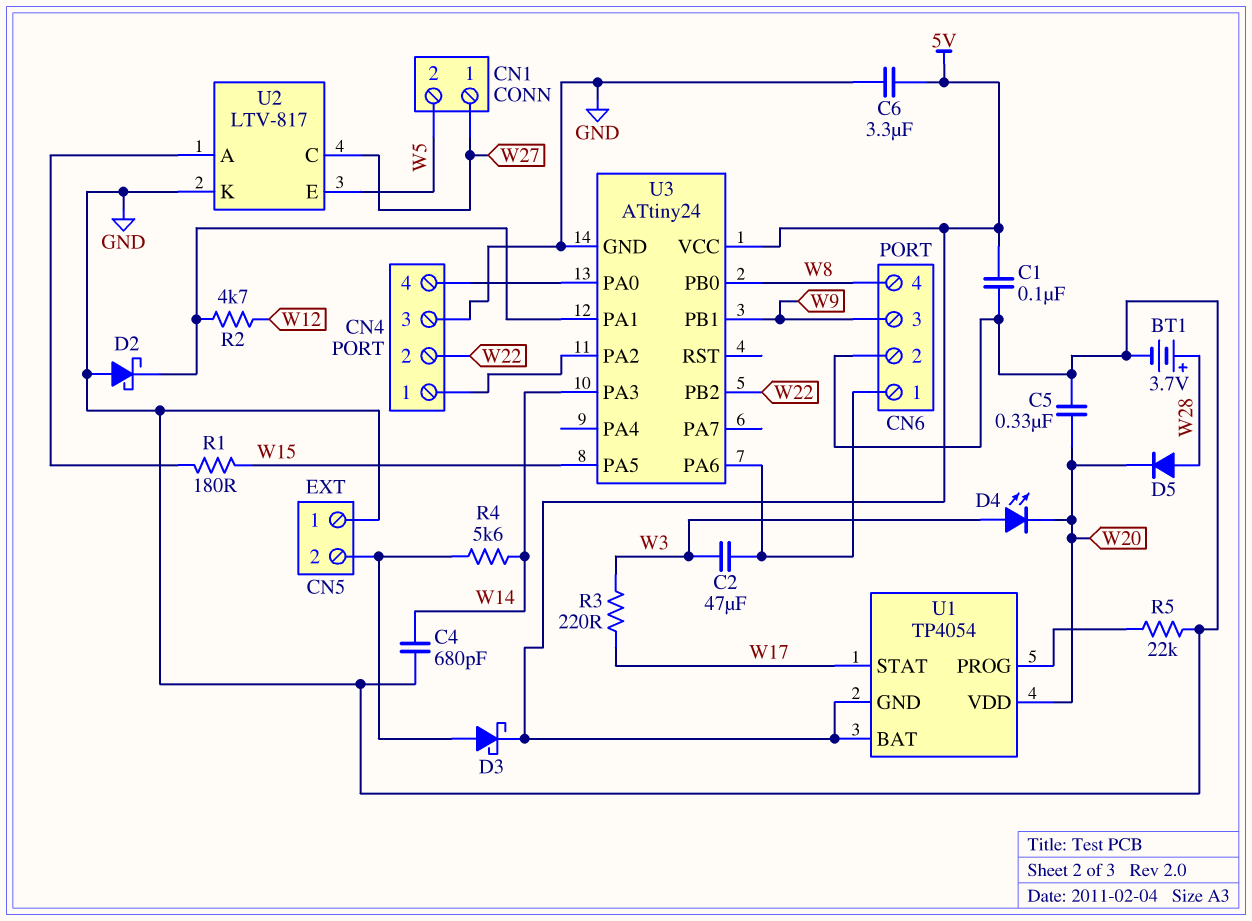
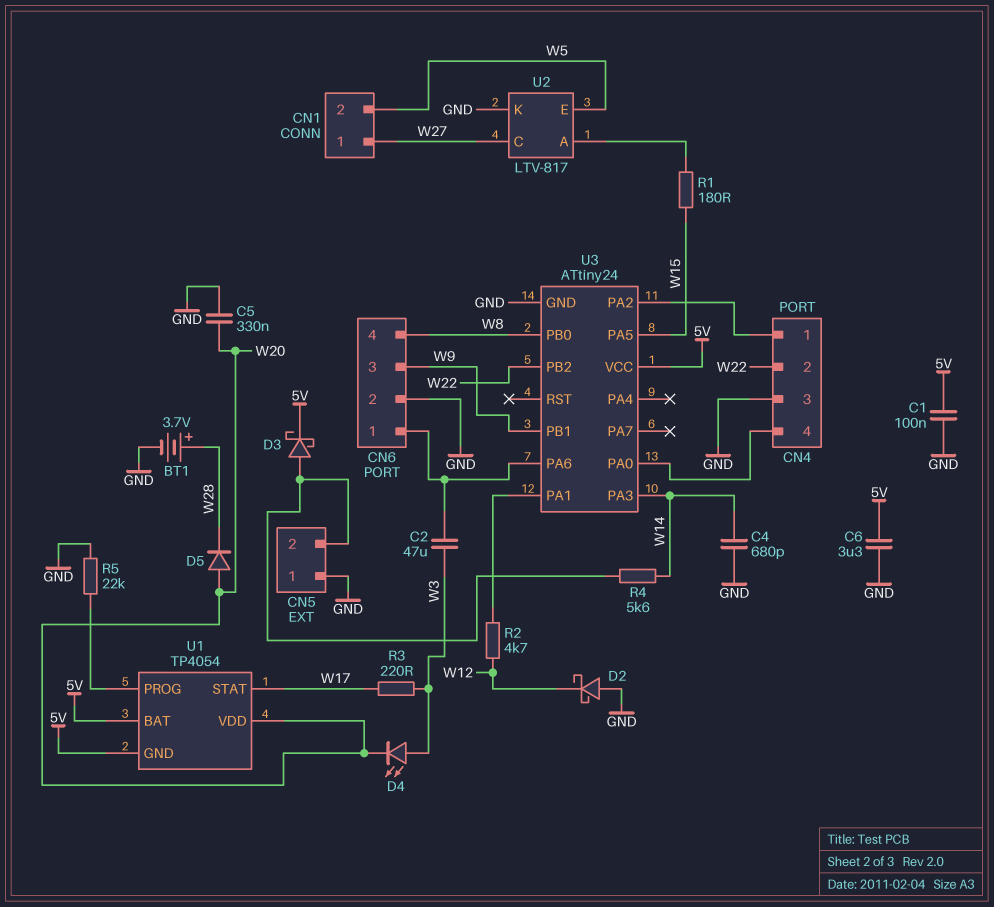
D2: schottky (A GND, K U3/PA1) -> schottky (A GND, K W12)
D5: diode (A W28, K W20) -> diode (A W20, K W28)

